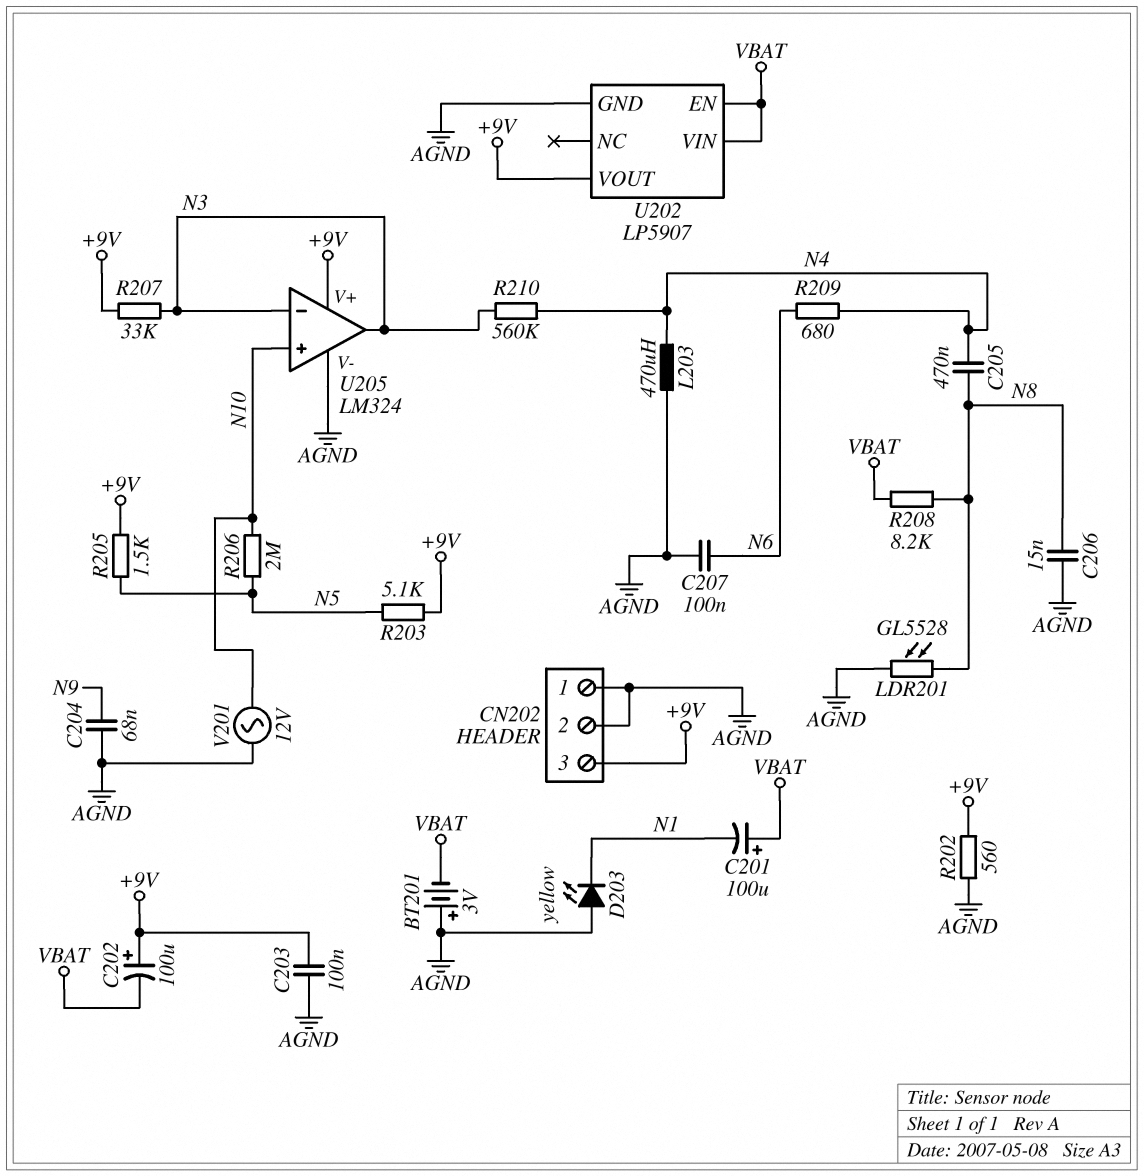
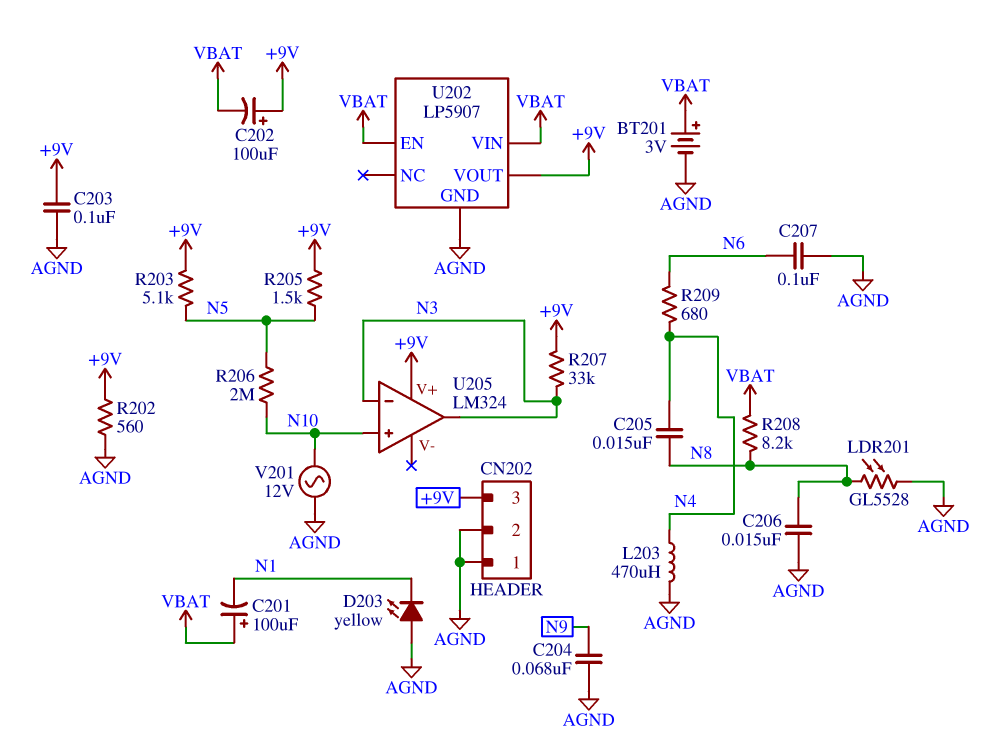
BT201: 3V (plus AGND, minus VBAT) -> 3V (plus VBAT, minus AGND)
C205: 470nF (N4, N8) -> 15nF (N4, N8)
R210: 560k (N3, N4) -> none
U205 pin V-: AGND -> none

